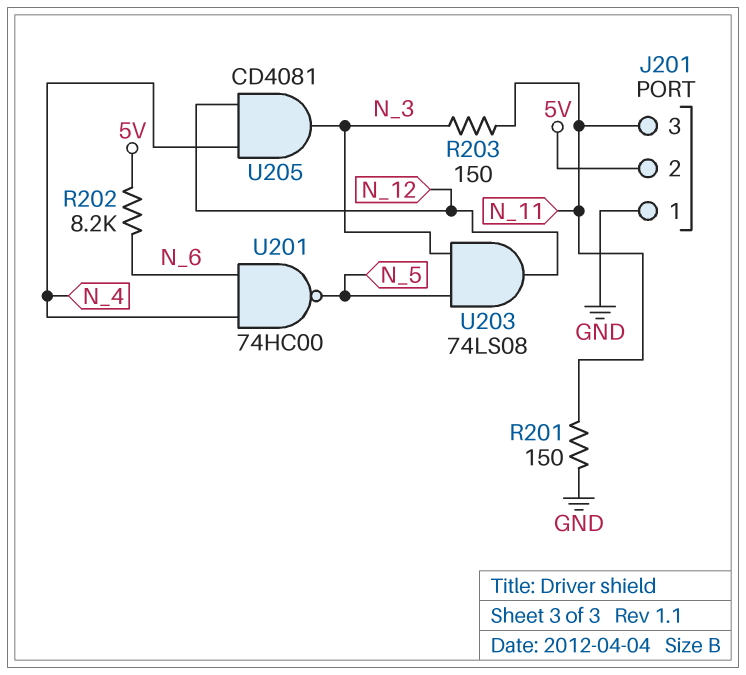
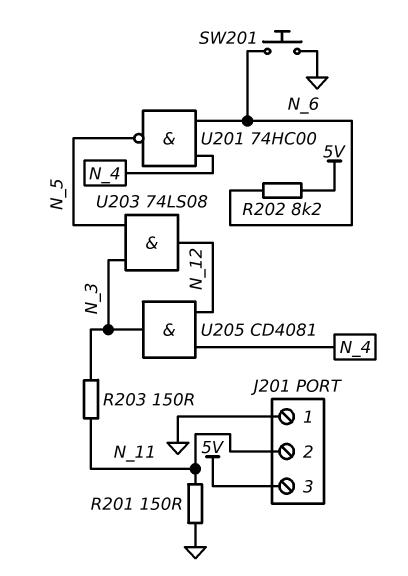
J201 pin 2: 5V -> N_11
J201 pin 3: N_11 -> 5V
SW201: none -> button (GND, N_6)

